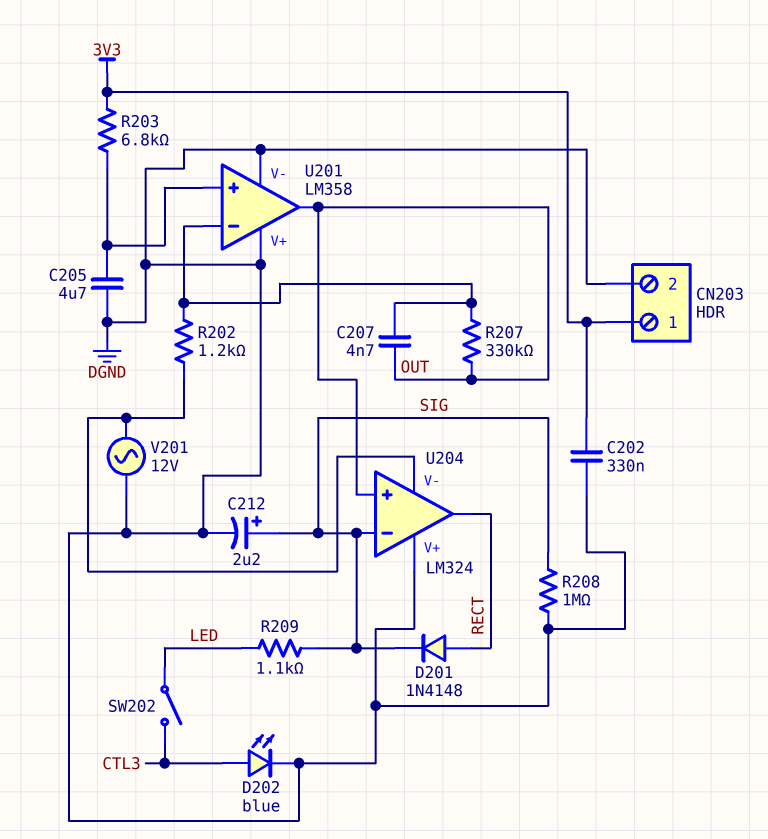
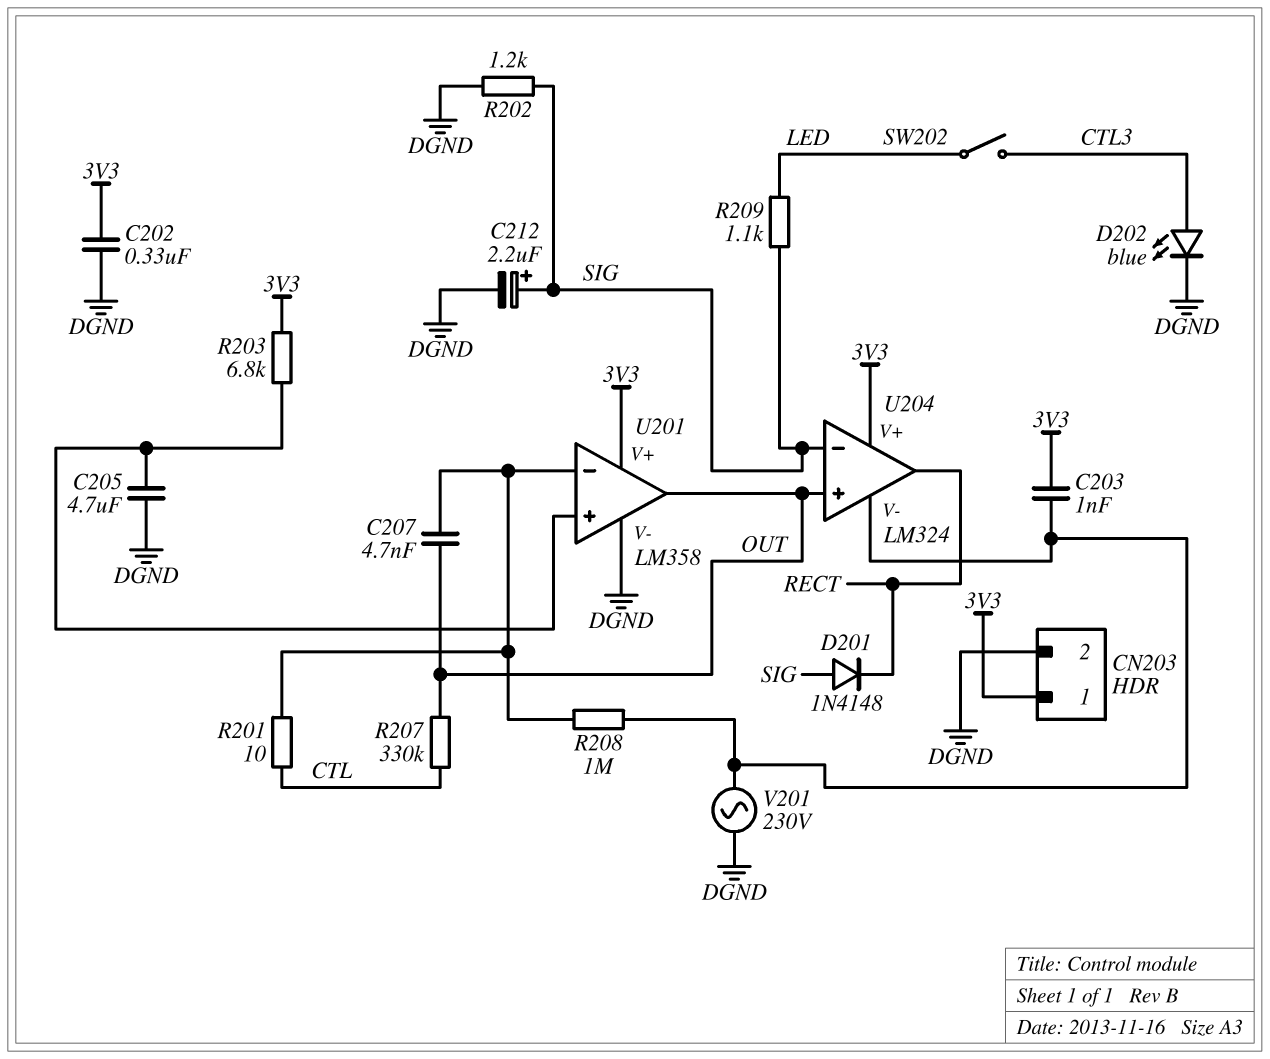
C203: none -> 1nF (3V3, U204/V-)
D201: diode 1N4148 (A RECT, K SIG) -> diode 1N4148 (A SIG, K RECT)
R201: none -> 10 (CTL, U201/in-)
R202: 1.2k (U201/in-, U204/V-) -> 1.2k (DGND, SIG)
R207: 330k (OUT, U201/in-) -> 330k (CTL, OUT)
R208: 1M (DGND, SIG) -> 1M (U201/in-, U204/V-)
U201 pin V+: DGND -> 3V3
U204 pin V+: DGND -> 3V3
V201: AC 12V (DGND, U204/V-) -> AC 230V (DGND, U204/V-)

